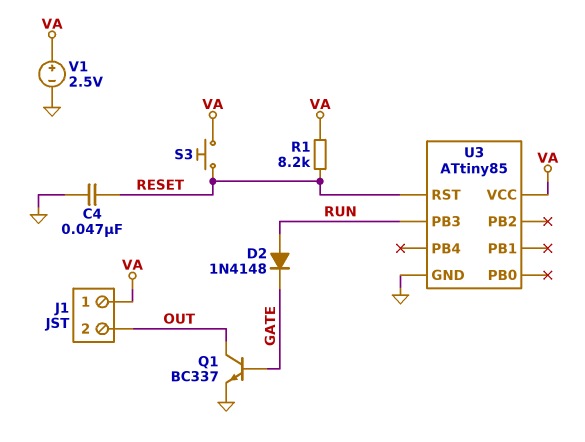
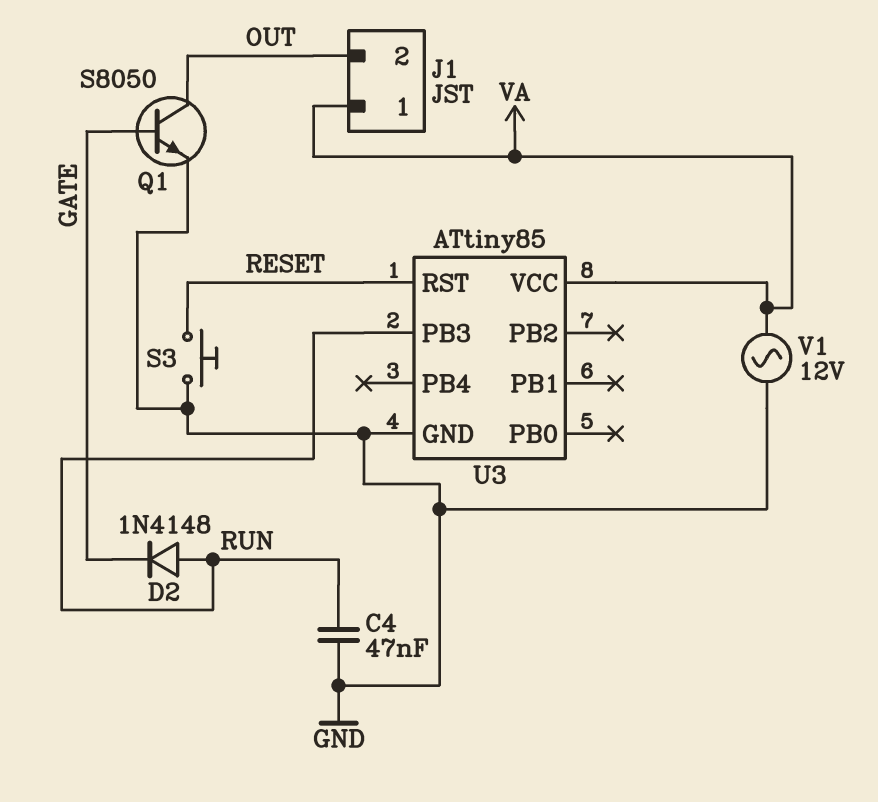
C4: 47nF (GND, RESET) -> 47nF (GND, RUN)
Q1: NPN BC337 (B GATE, C OUT, E GND) -> NPN S8050 (B GATE, C OUT, E GND)
R1: 8.2k (RESET, VA) -> none
S3: button (RESET, VA) -> button (GND, RESET)
V1: 2.5V (plus VA, minus GND) -> AC 12V (GND, VA)

